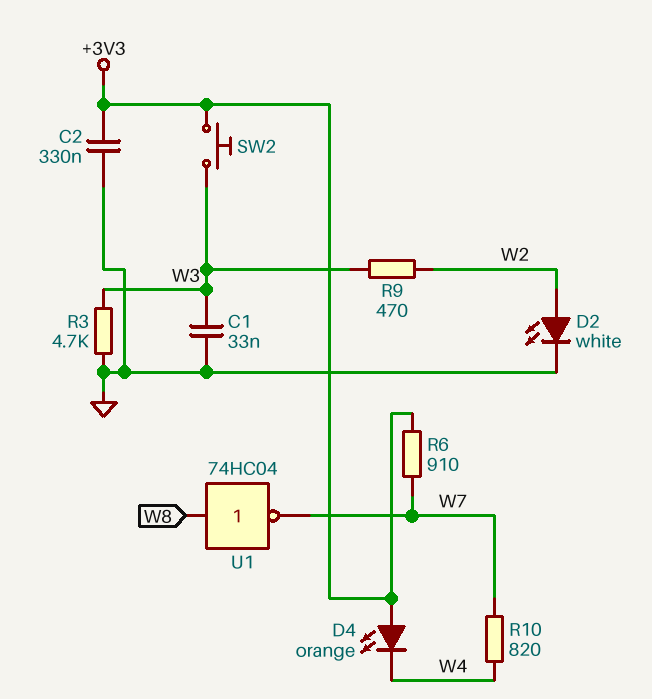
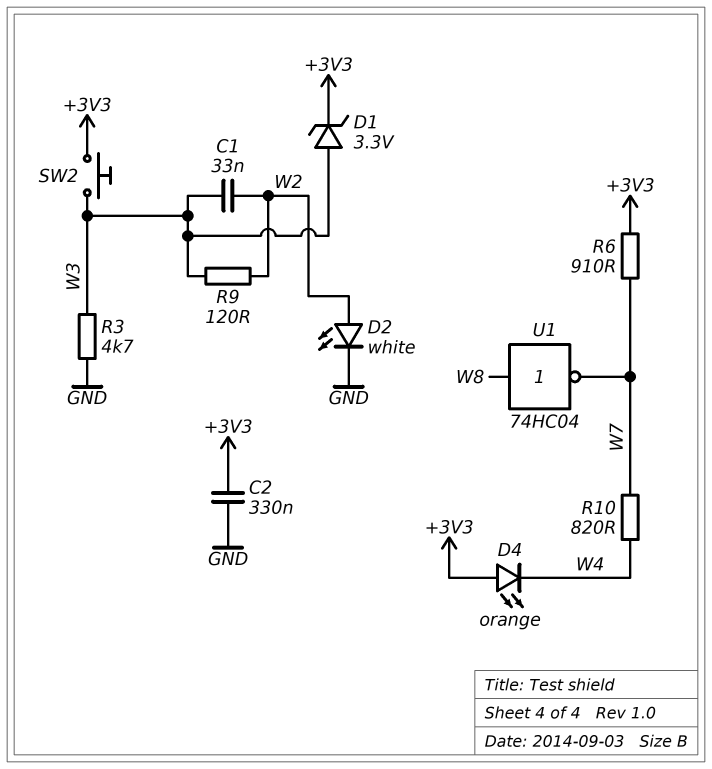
C1: 33nF (GND, W3) -> 33nF (W2, W3)
D1: none -> zener 3.3V (A W3, K +3V3)
R9: 470 (W2, W3) -> 120 (W2, W3)

